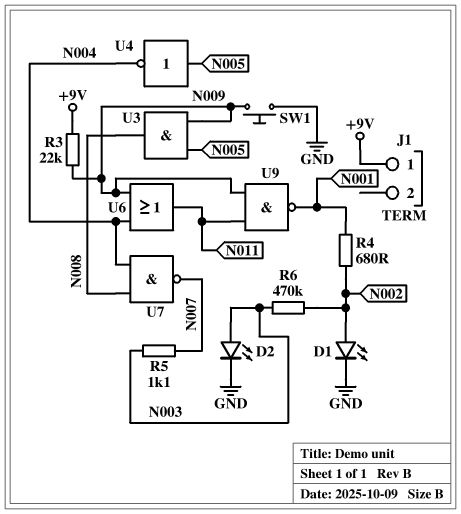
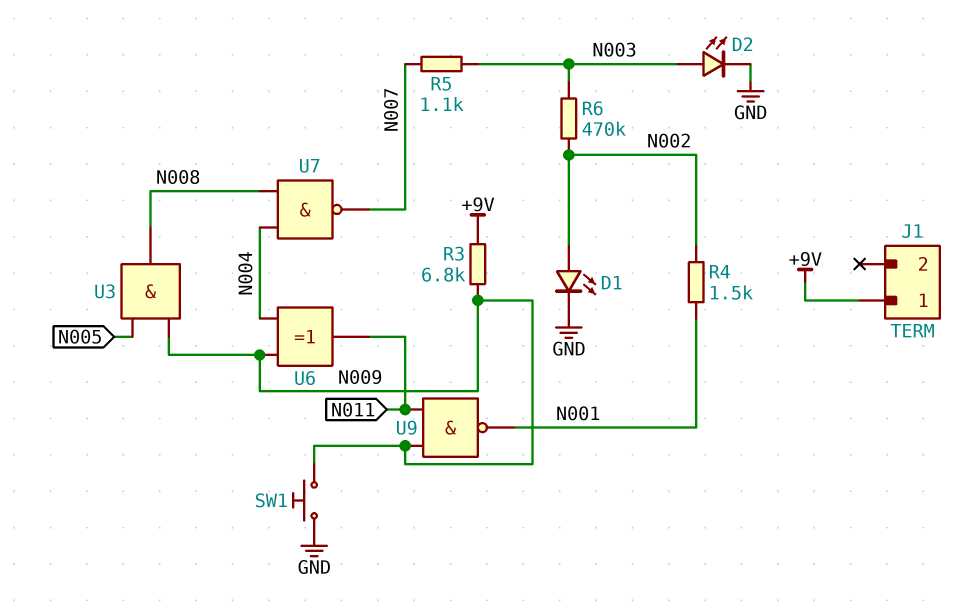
R3: 22k (+9V, N009) -> 6.8k (+9V, N009)
R4: 680 (N001, N002) -> 1.5k (N001, N002)
U4: NOT (in N005, out N004) -> none
U6: OR (in N004, in N009, out N011) -> XOR (in N004, in N009, out N011)

